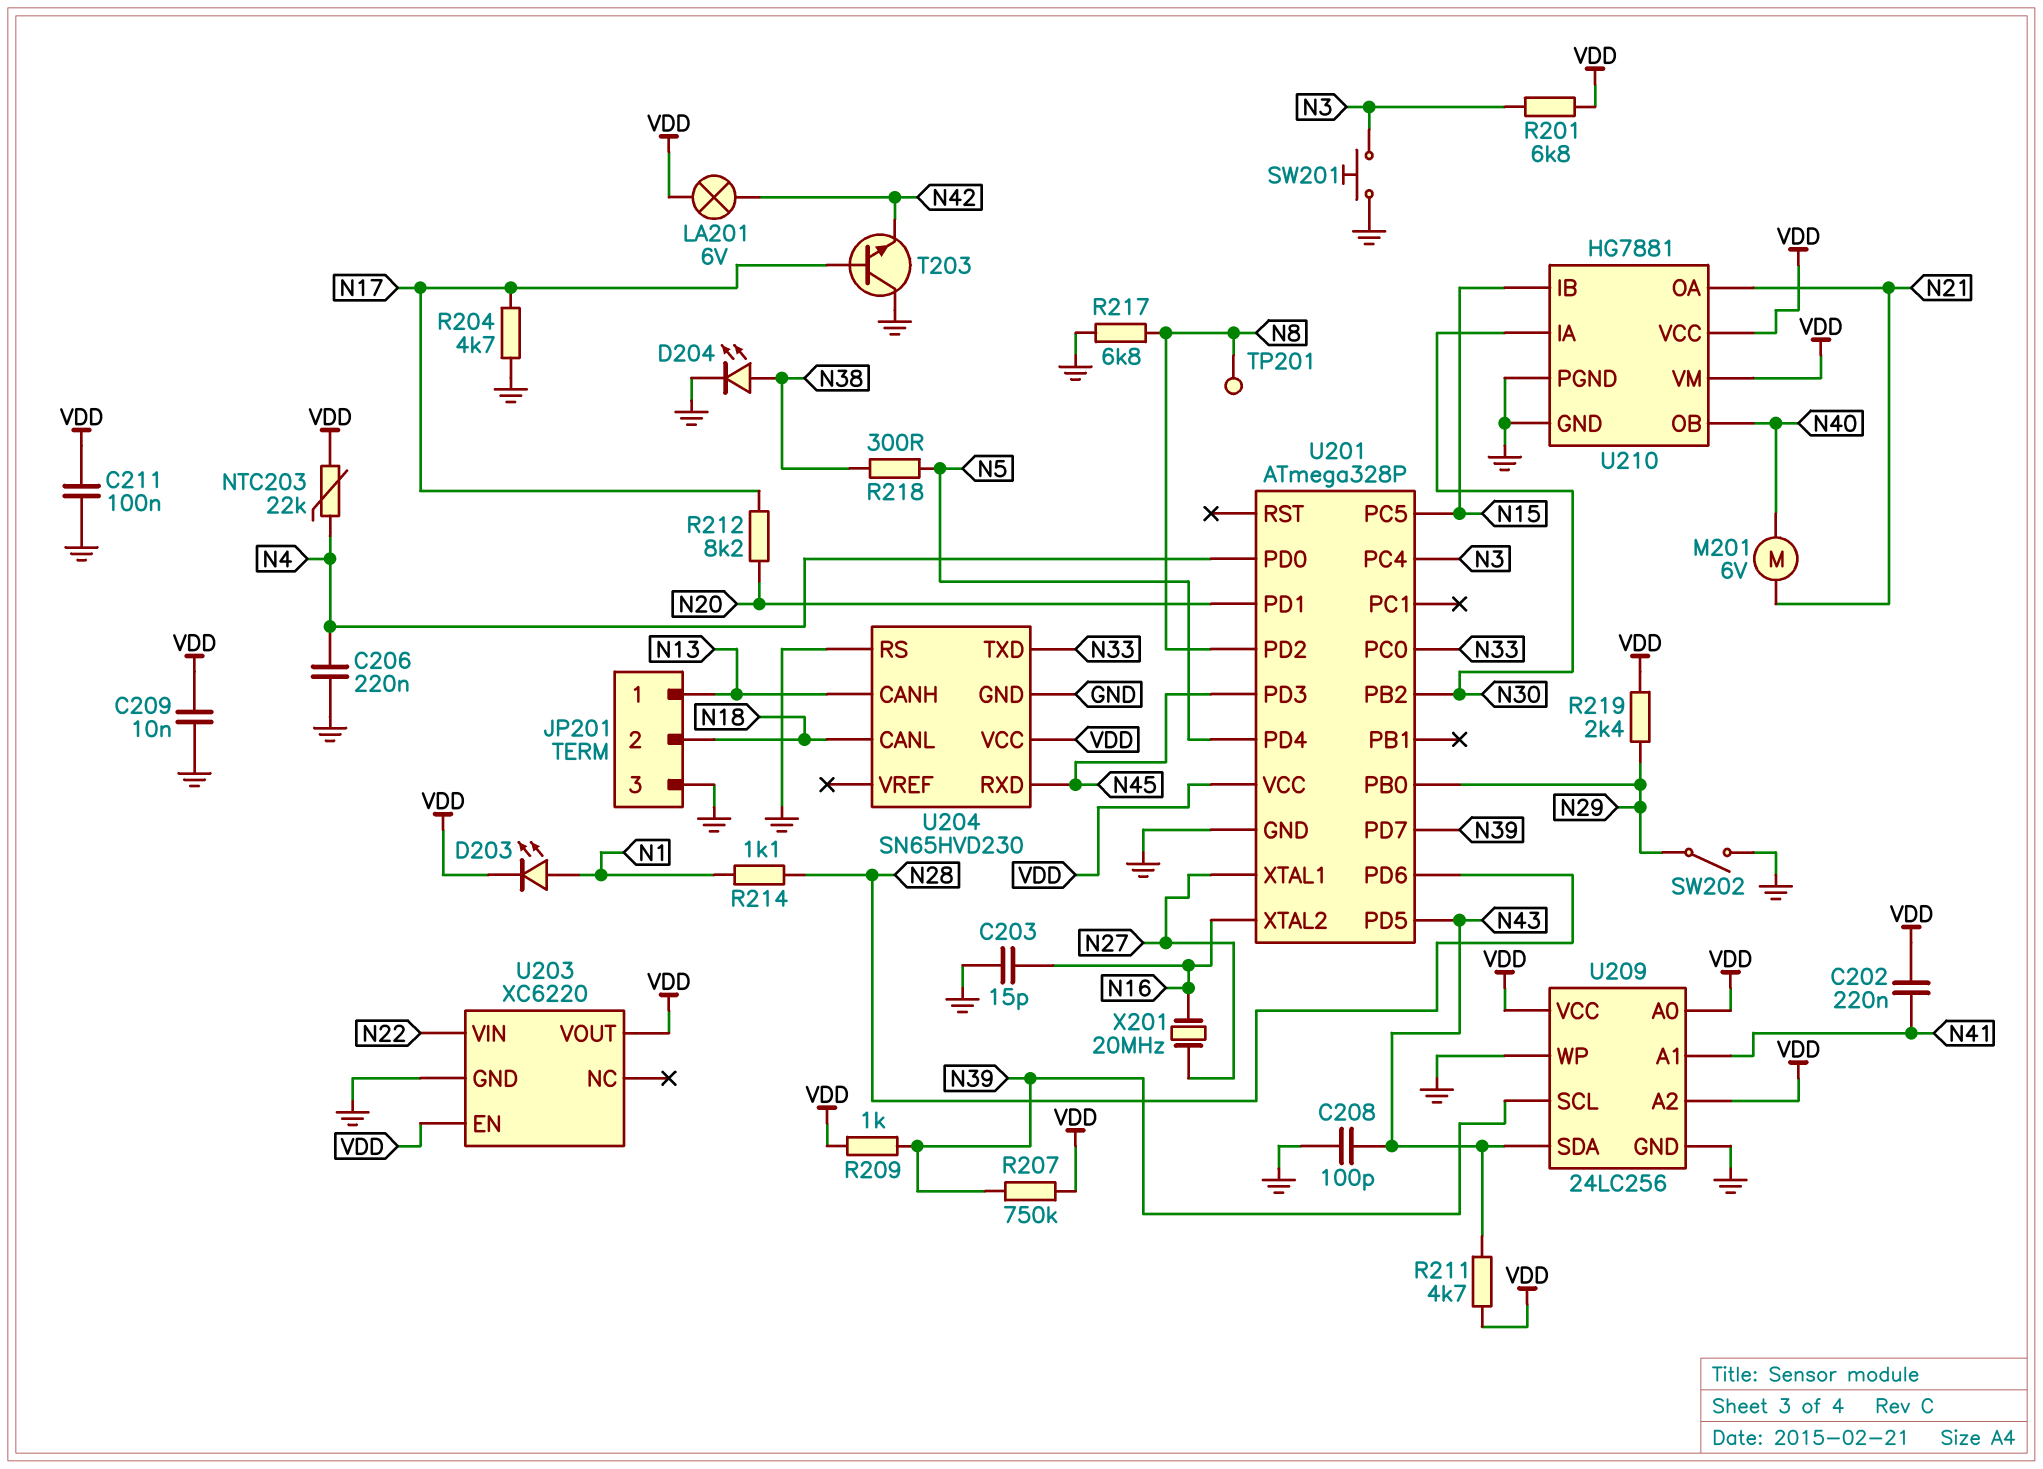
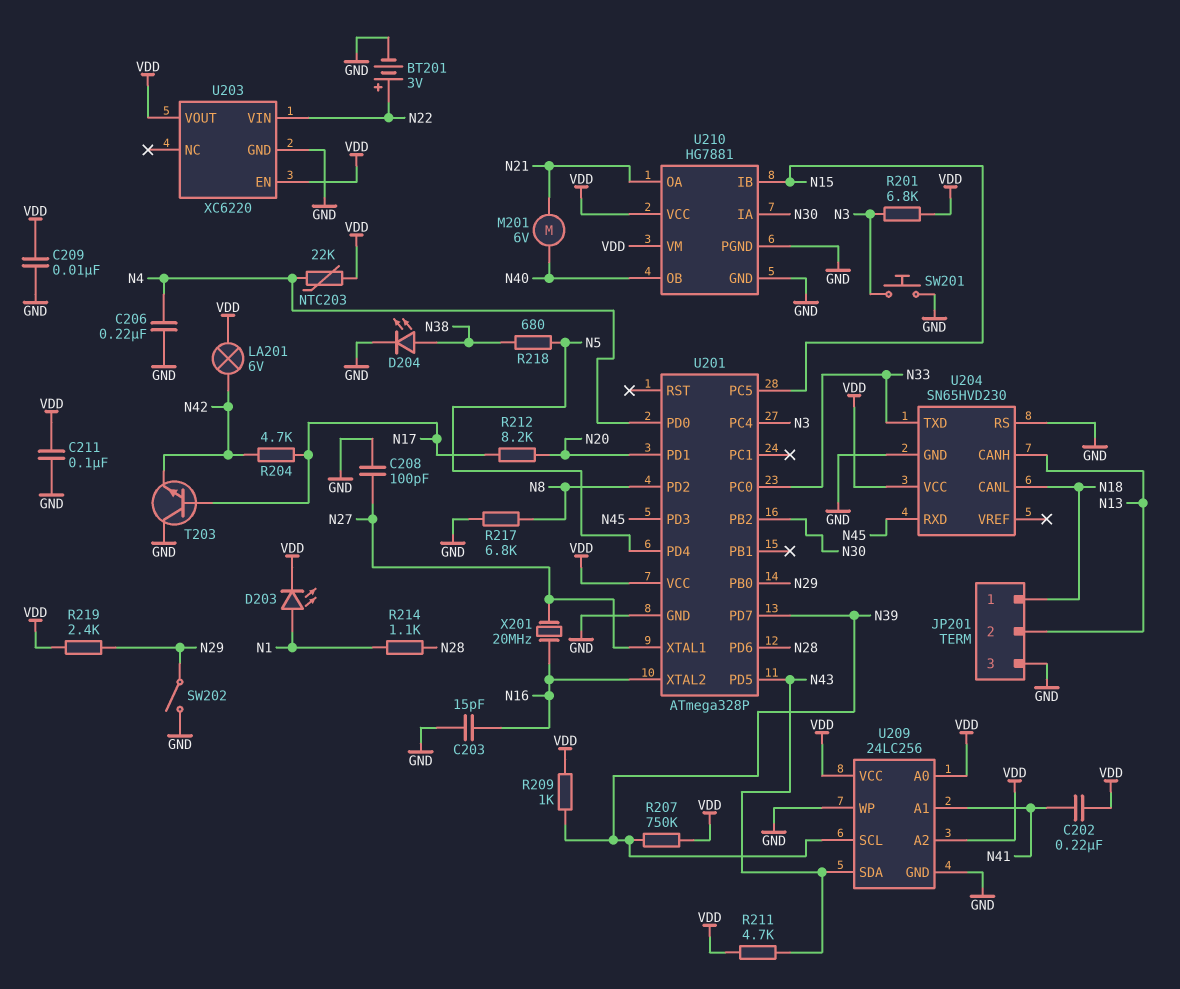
BT201: none -> 3V (plus N22, minus GND)
C208: 100pF (GND, N43) -> 100pF (GND, N27)
JP201 pin 1: N13 -> N18
JP201 pin 2: N18 -> N13
R204: 4.7k (GND, N17) -> 4.7k (N17, N42)
R218: 300 (N5, N38) -> 680 (N5, N38)
TP201: test point (N8) -> none

